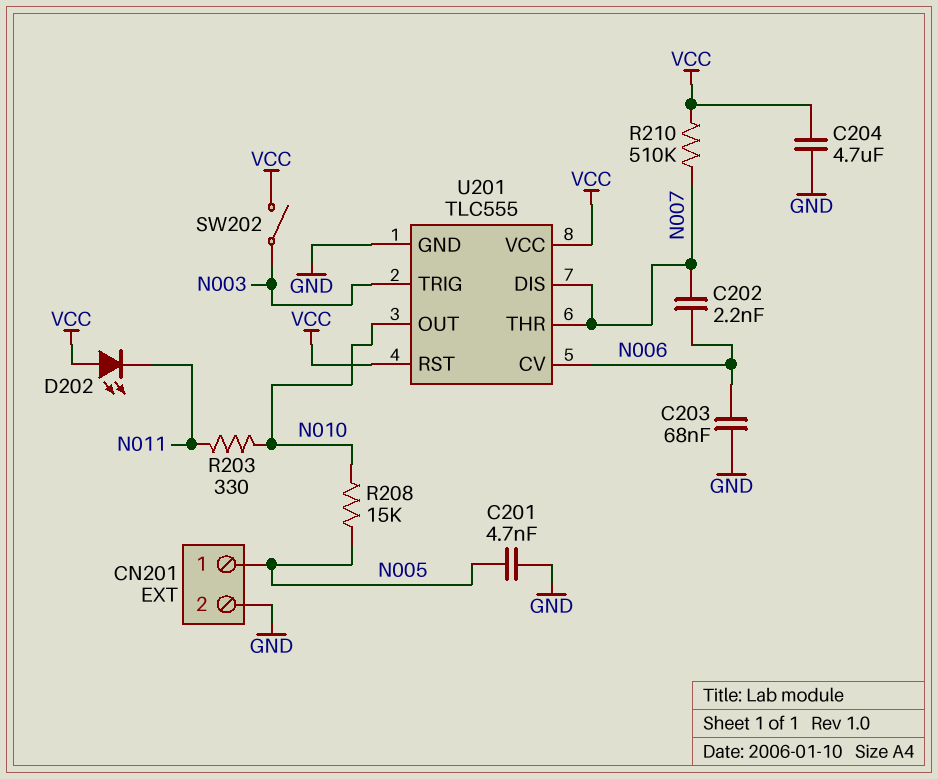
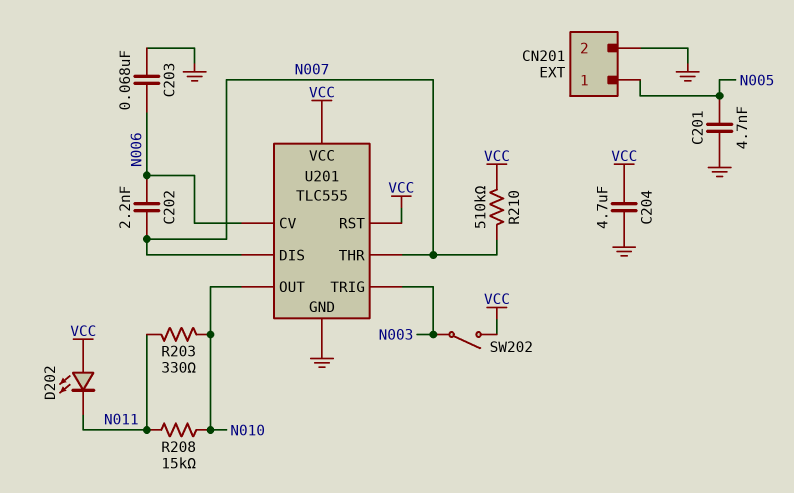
R208: 15k (N005, N010) -> 15k (N010, N011)

